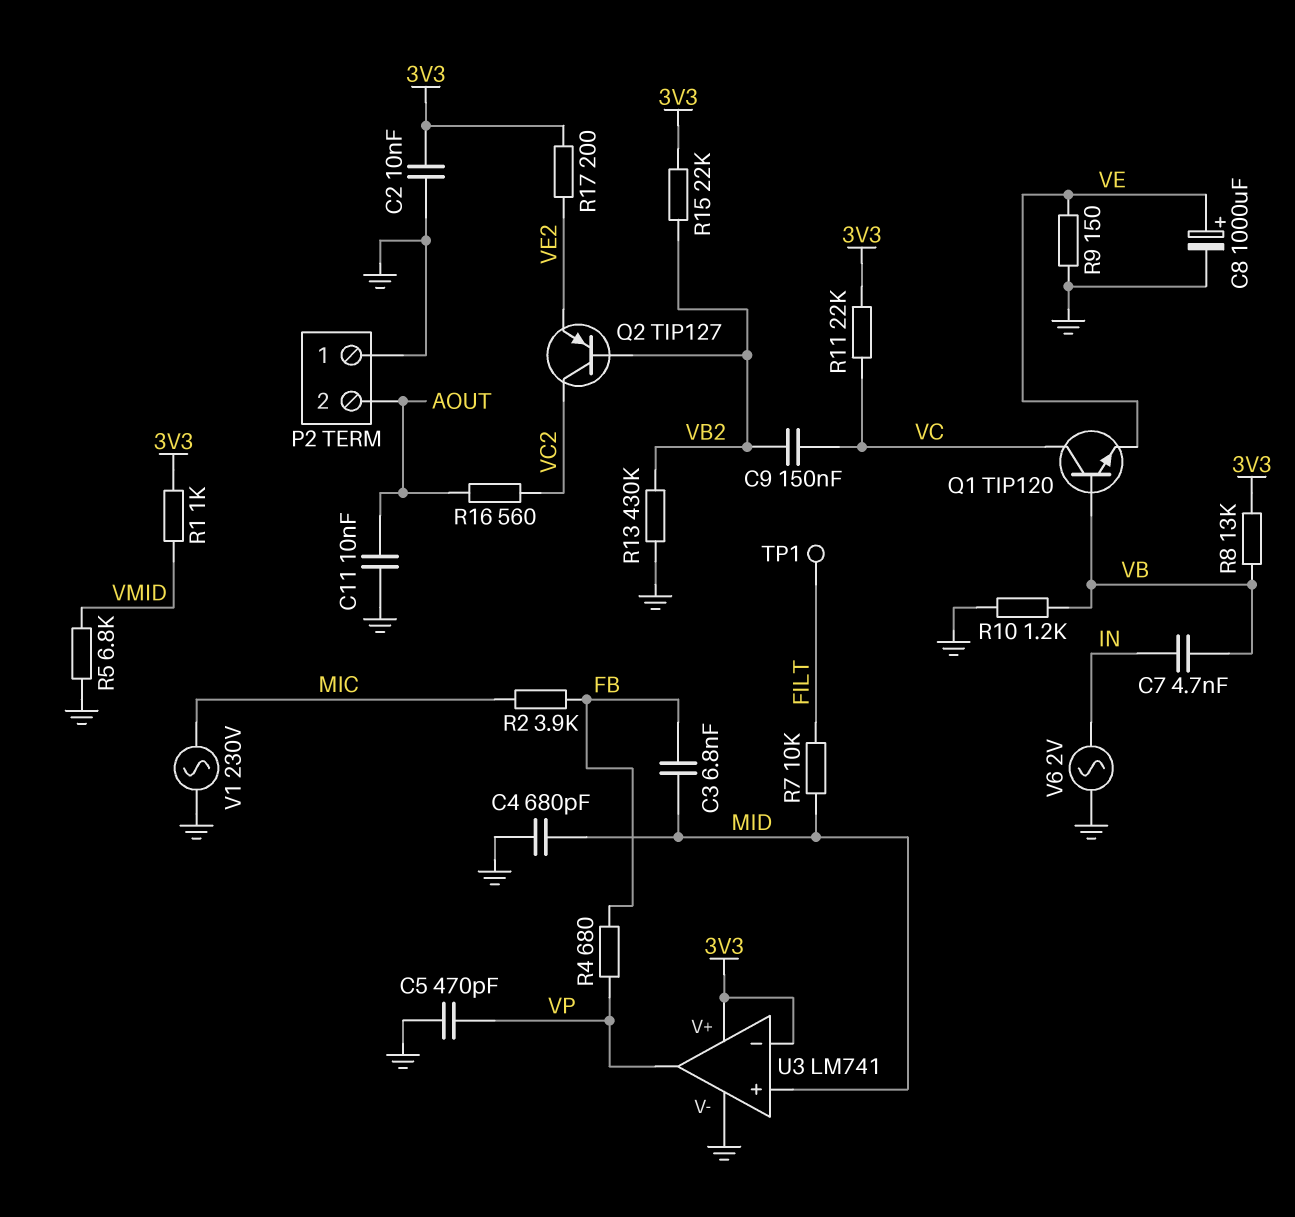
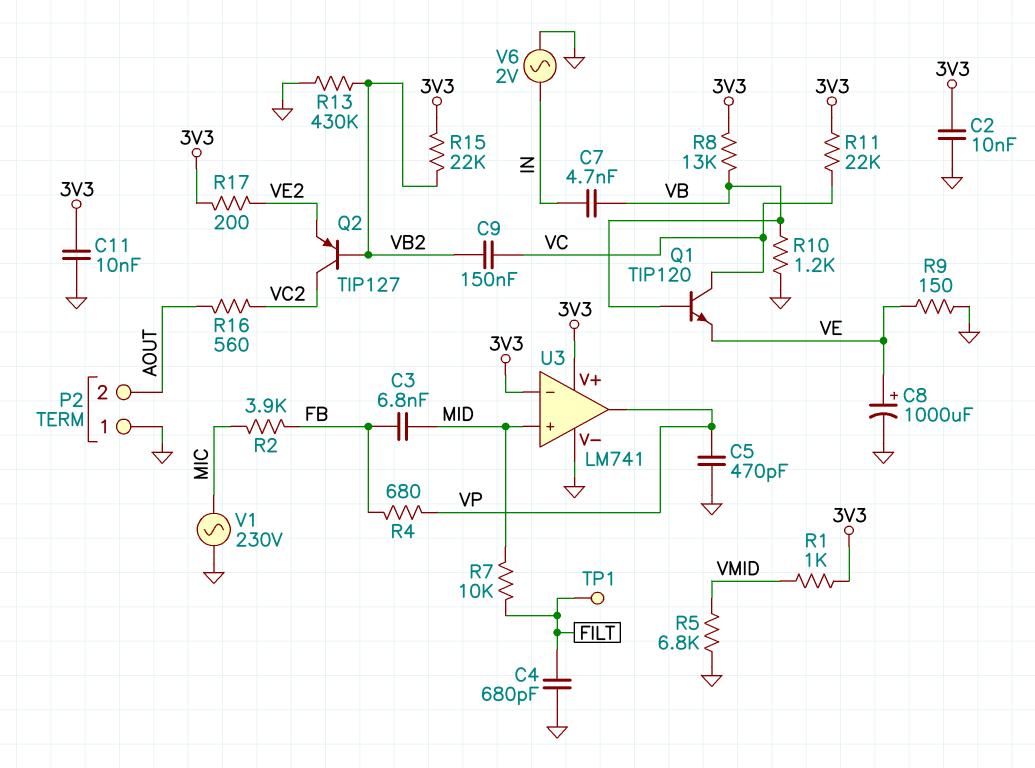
C4: 680pF (GND, MID) -> 680pF (FILT, GND)
C11: 10nF (AOUT, GND) -> 10nF (3V3, GND)

